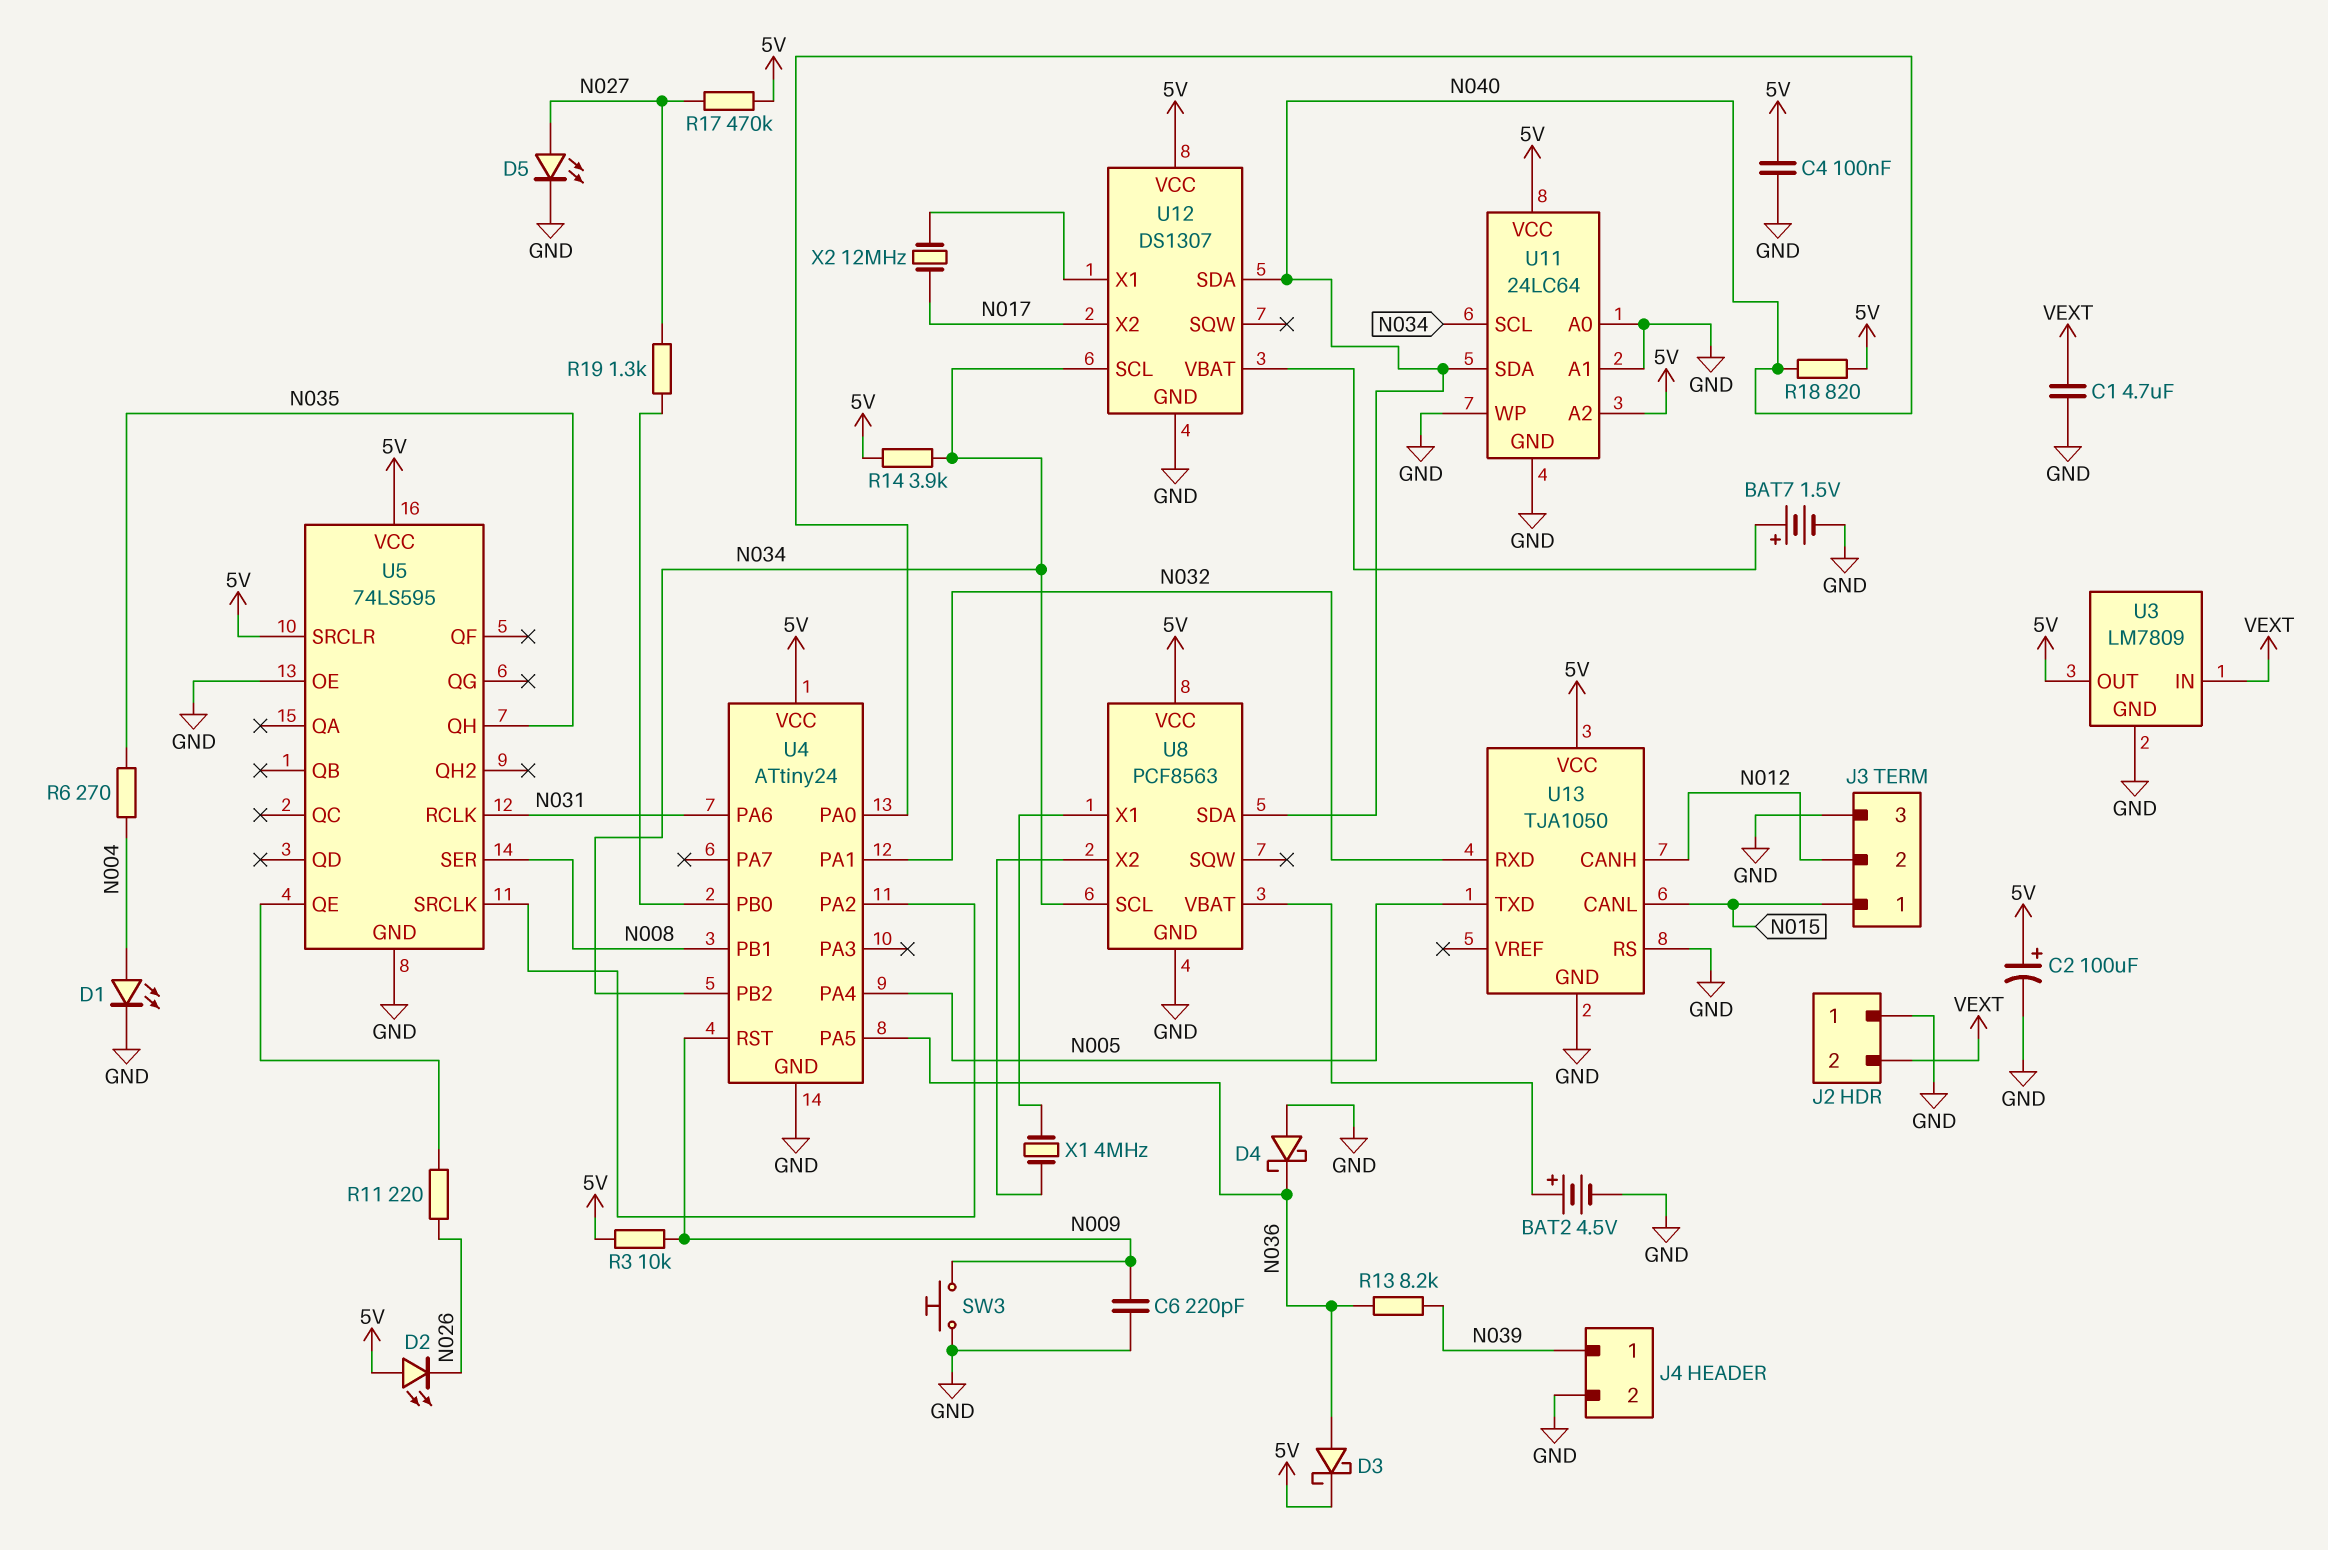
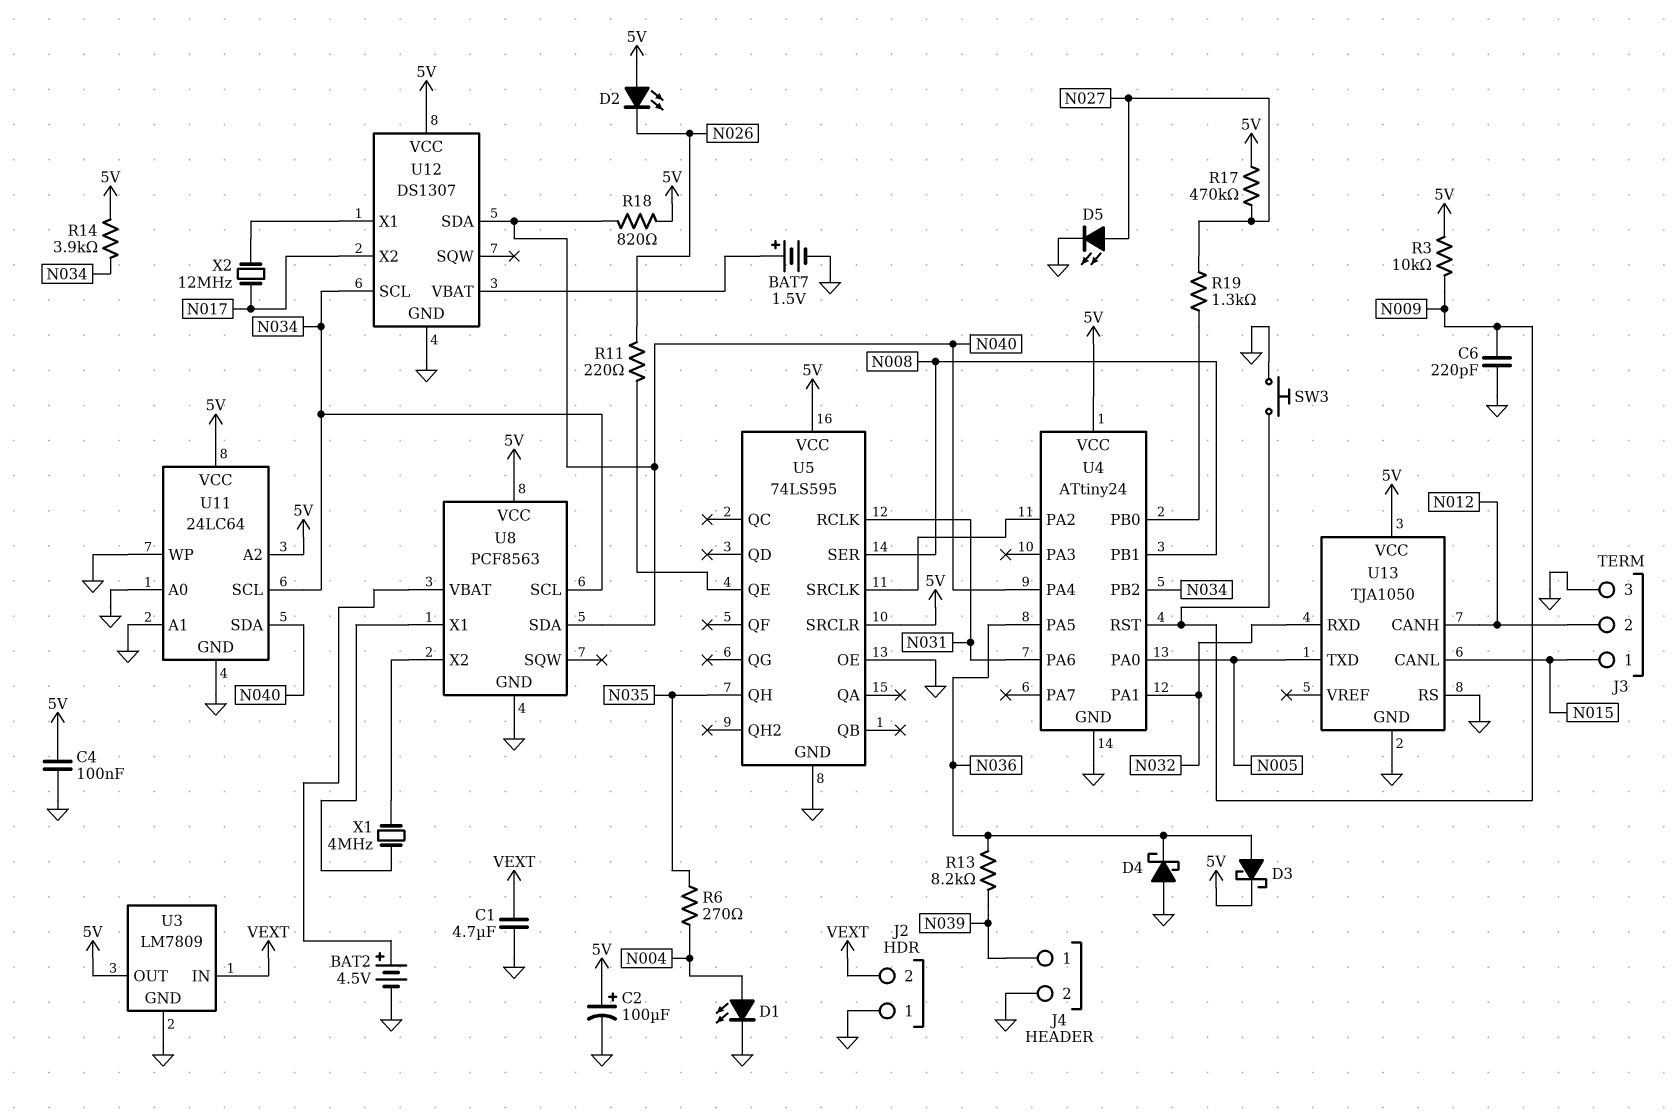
U4 pin PA0: N040 -> N005
U4 pin PA4: N005 -> N040

